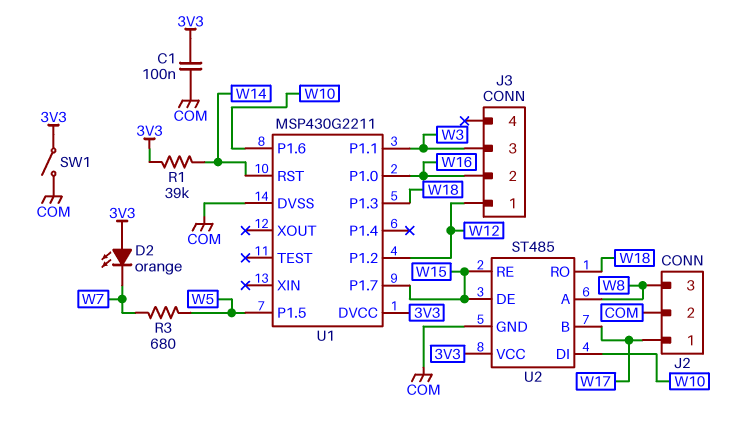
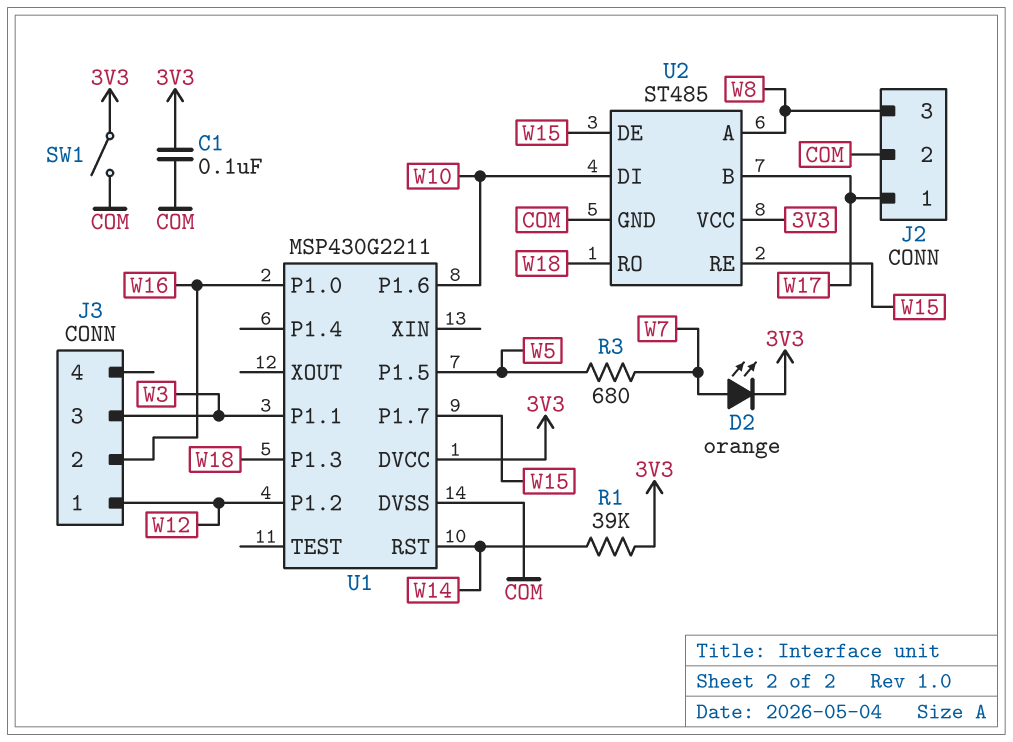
D2: LED orange (A 3V3, K W7) -> LED orange (A W7, K 3V3)

